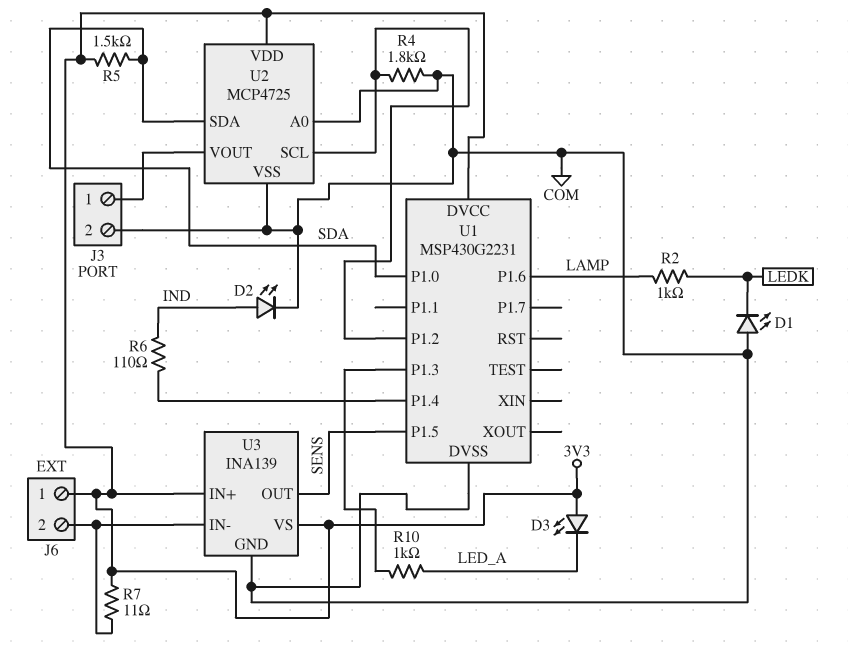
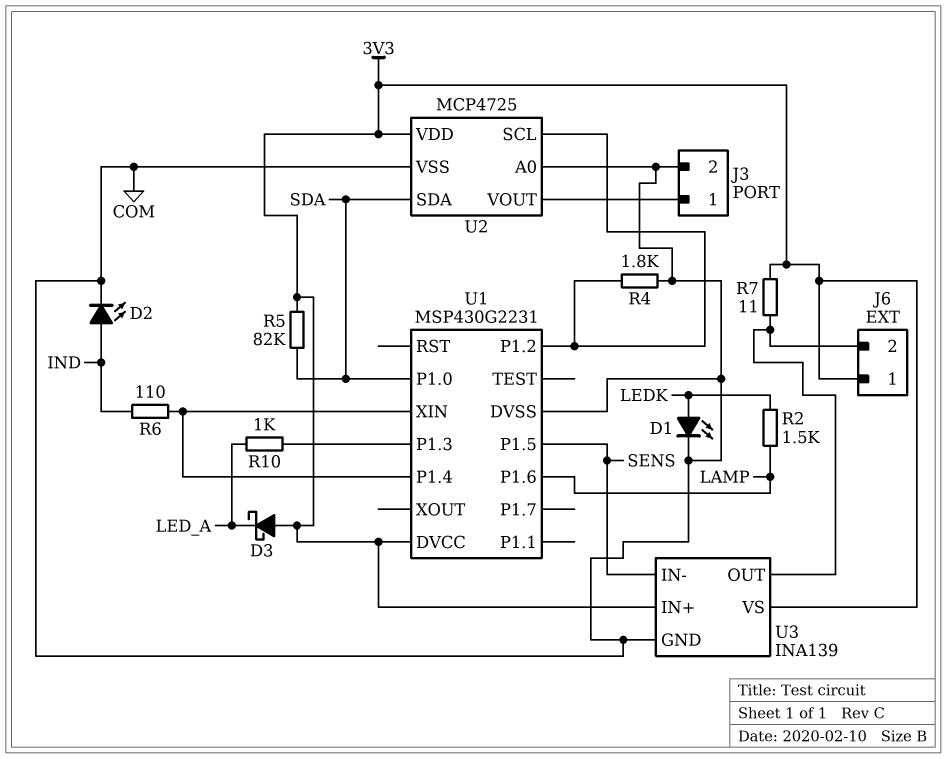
D1: LED (A COM, K LEDK) -> LED (A LEDK, K COM)
D3: LED (A 3V3, K LED_A) -> schottky (A 3V3, K LED_A)
R2: 1k (LAMP, LEDK) -> 1.5k (LAMP, LEDK)
R5: 1.5k (3V3, SDA) -> 82k (3V3, SDA)
U1 pin XIN: none -> U1/P1.4
U3 pin IN-: J6/2 -> SENS
U3 pin OUT: SENS -> J6/2

